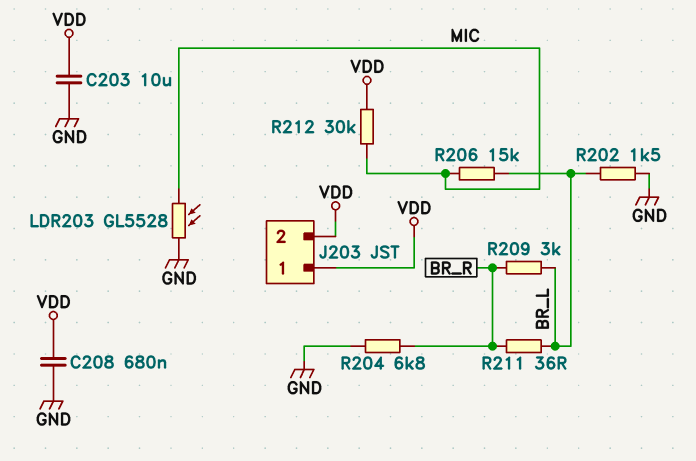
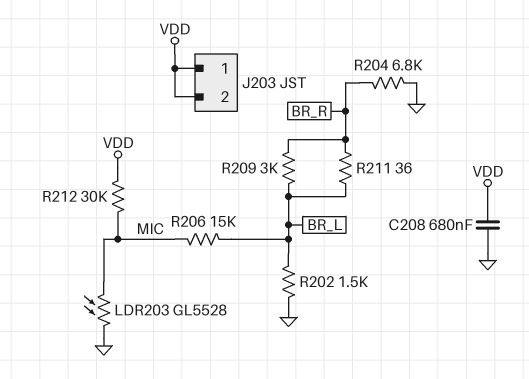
C203: 10uF (GND, VDD) -> none

